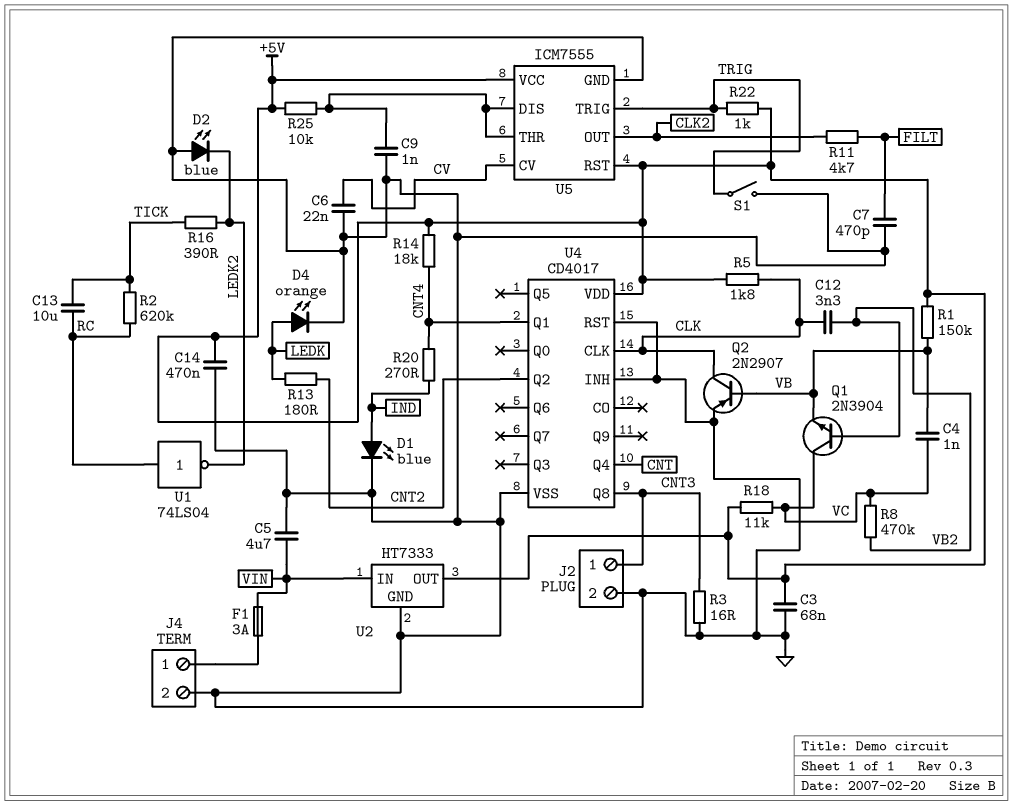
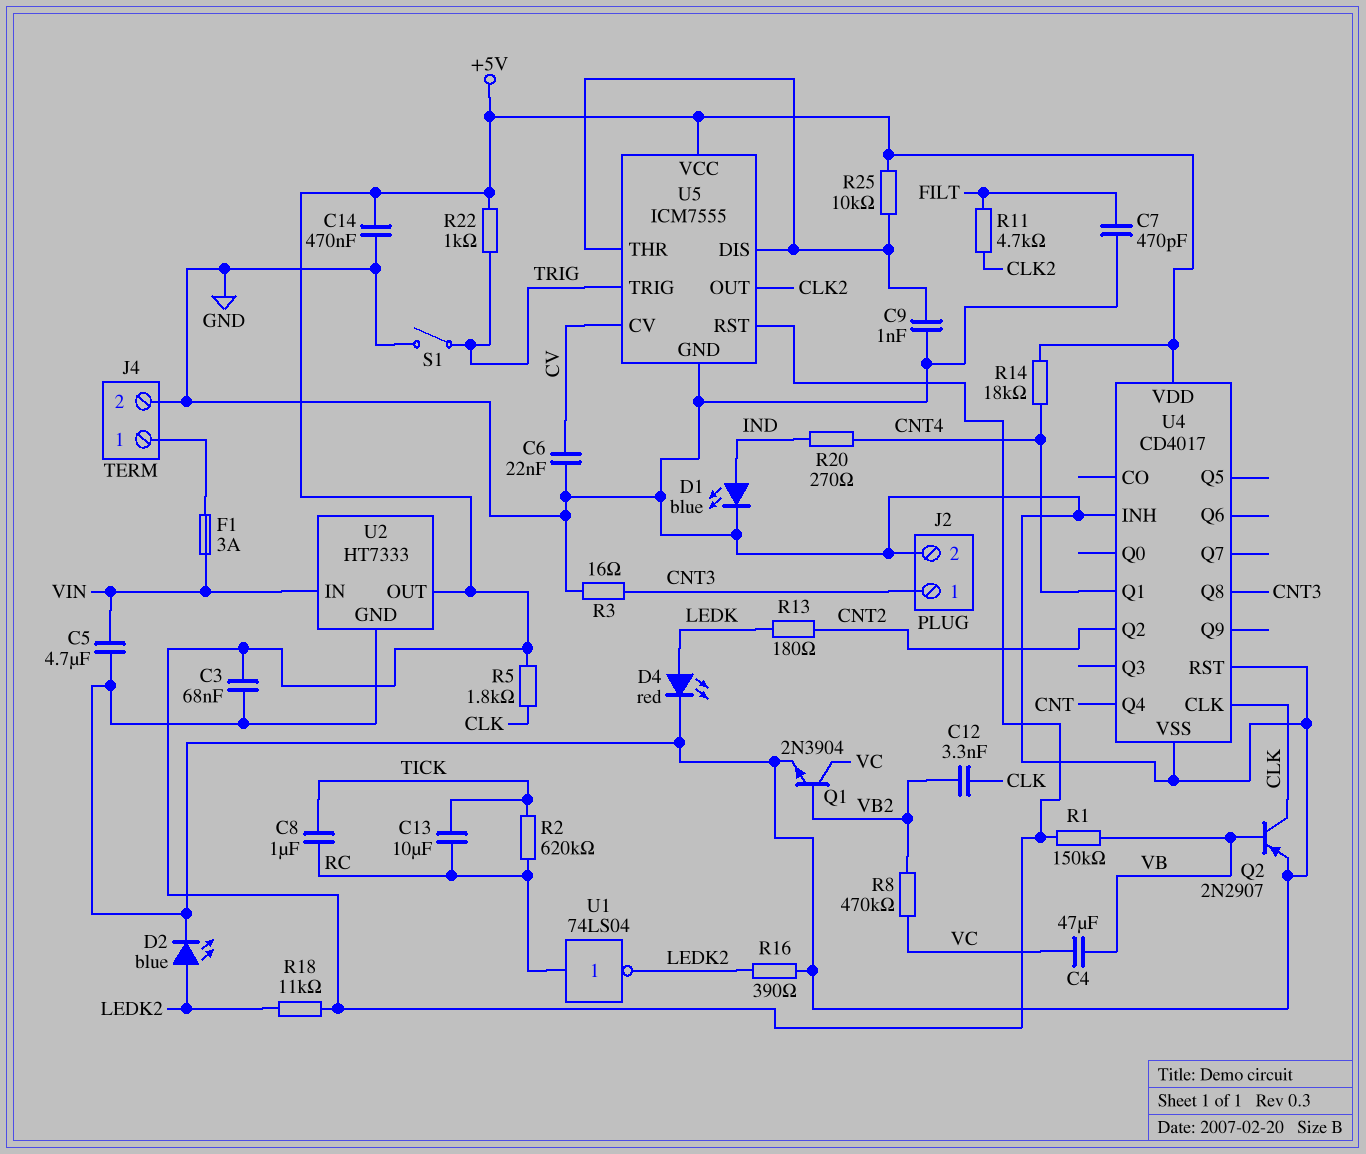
C4: 1nF (VB, VC) -> 47uF (VB, VC)
C8: none -> 1uF (RC, TICK)
D2: LED blue (A GND, K LEDK2) -> LED blue (A LEDK2, K GND)
D4: LED orange (A LEDK, K GND) -> LED red (A LEDK, K GND)
Q1: NPN 2N3904 (B VB2, C VC, E VB) -> NPN 2N3904 (B VB2, C VC, E GND)
R16: 390 (LEDK2, TICK) -> 390 (GND, LEDK2)
R18: 11k (+5V, VC) -> 11k (+5V, LEDK2)

